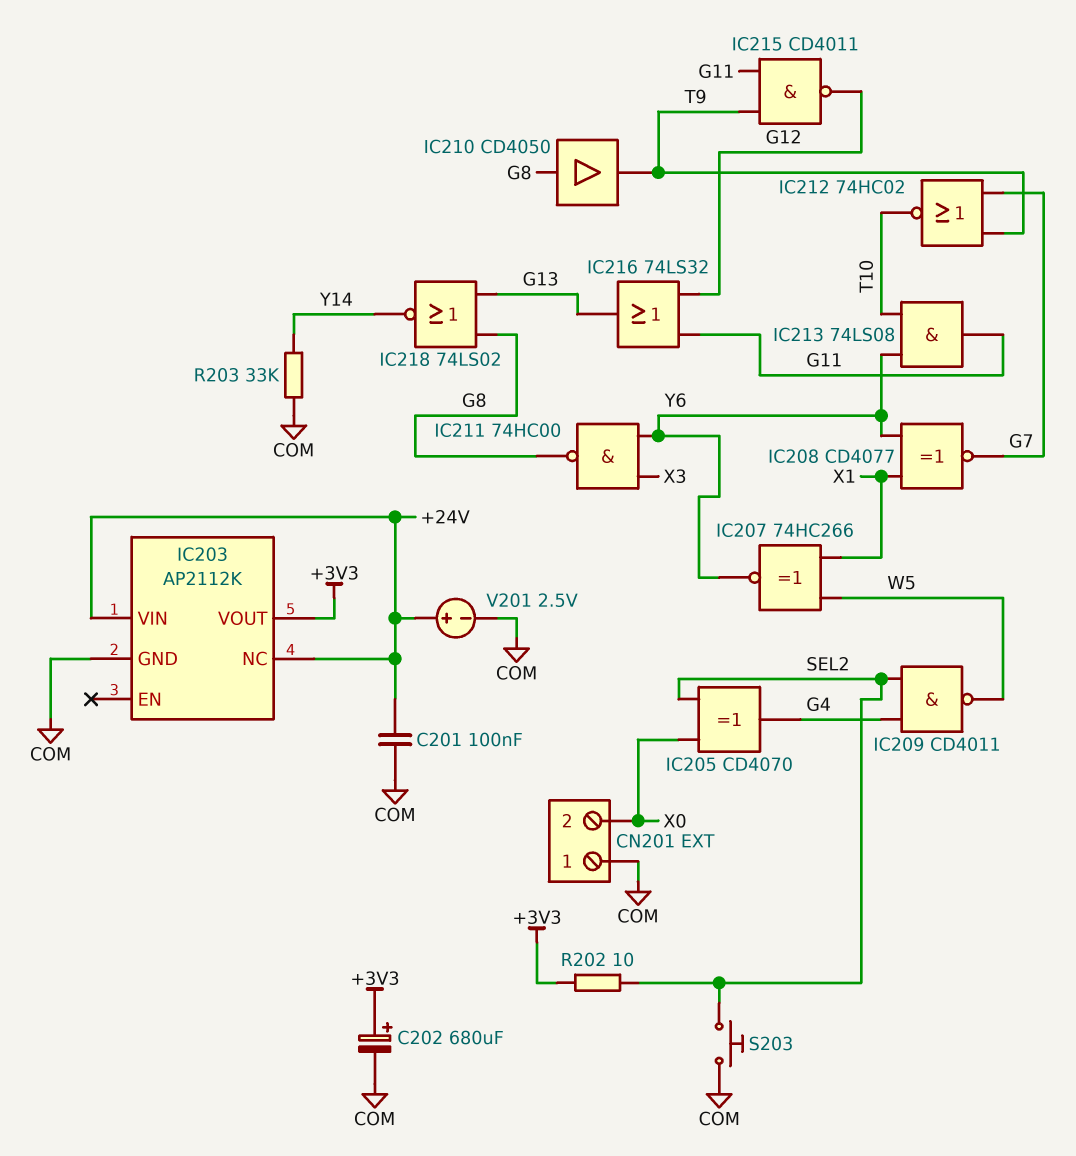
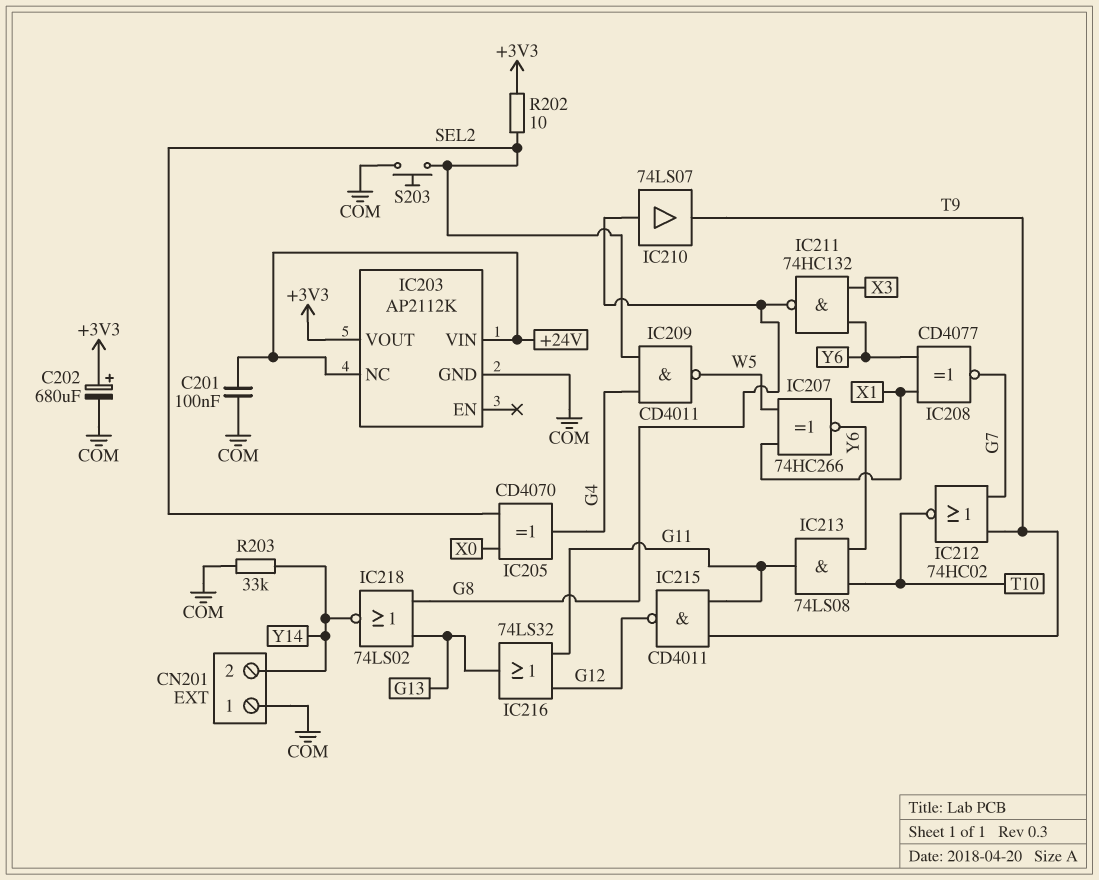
CN201 pin 2: X0 -> Y14
IC210: buffer CD4050 (in G8, out T9) -> buffer 74LS07 (in G8, out T9)
IC211: NAND 74HC00 (in X3, in Y6, out G8) -> NAND 74HC132 (in X3, in Y6, out G8)
V201: 2.5V (plus +24V, minus COM) -> none

